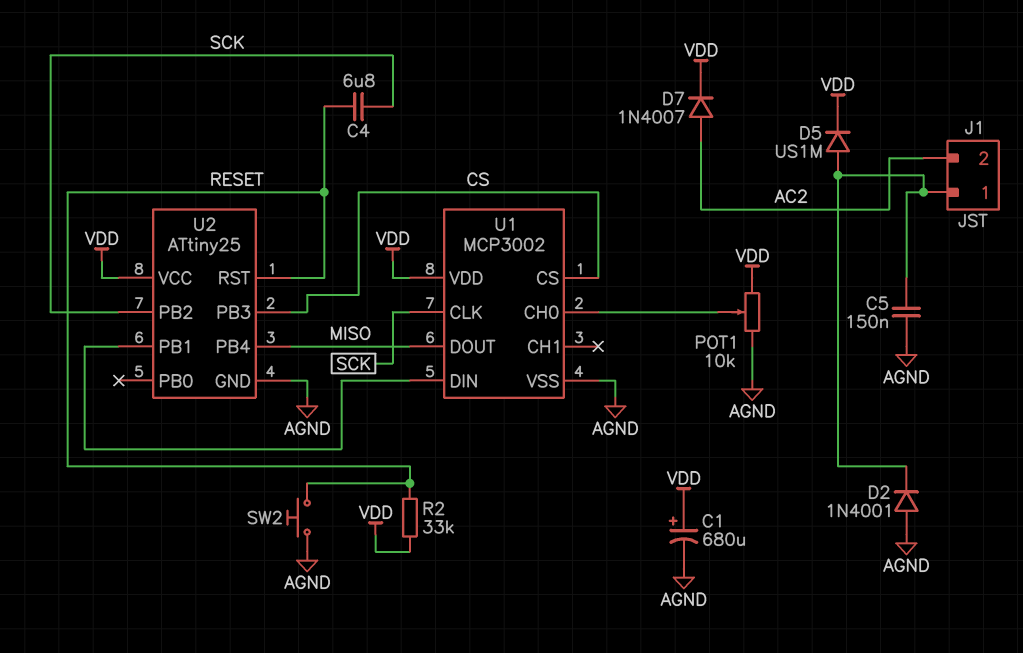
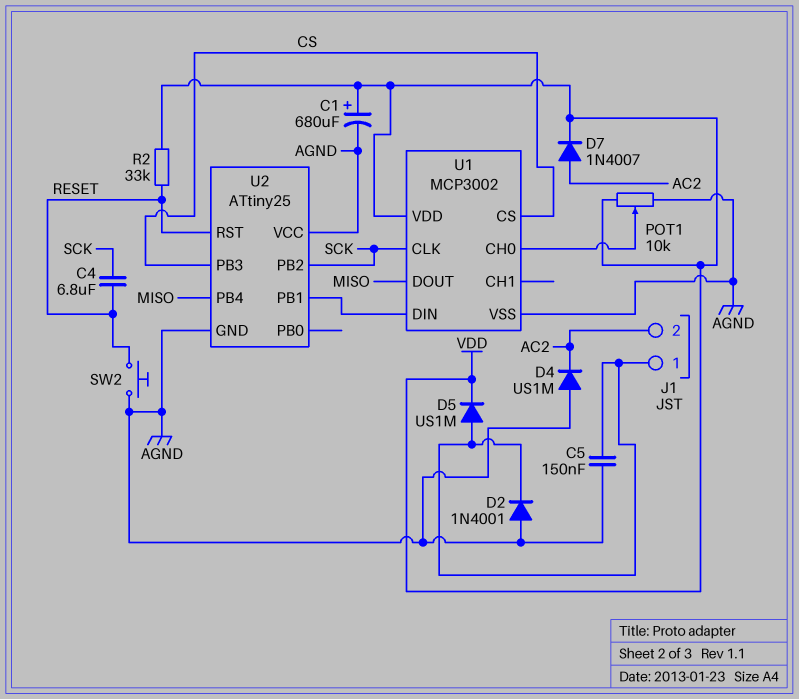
D4: none -> diode US1M (A AGND, K AC2)
U2 pin VCC: VDD -> AGND

